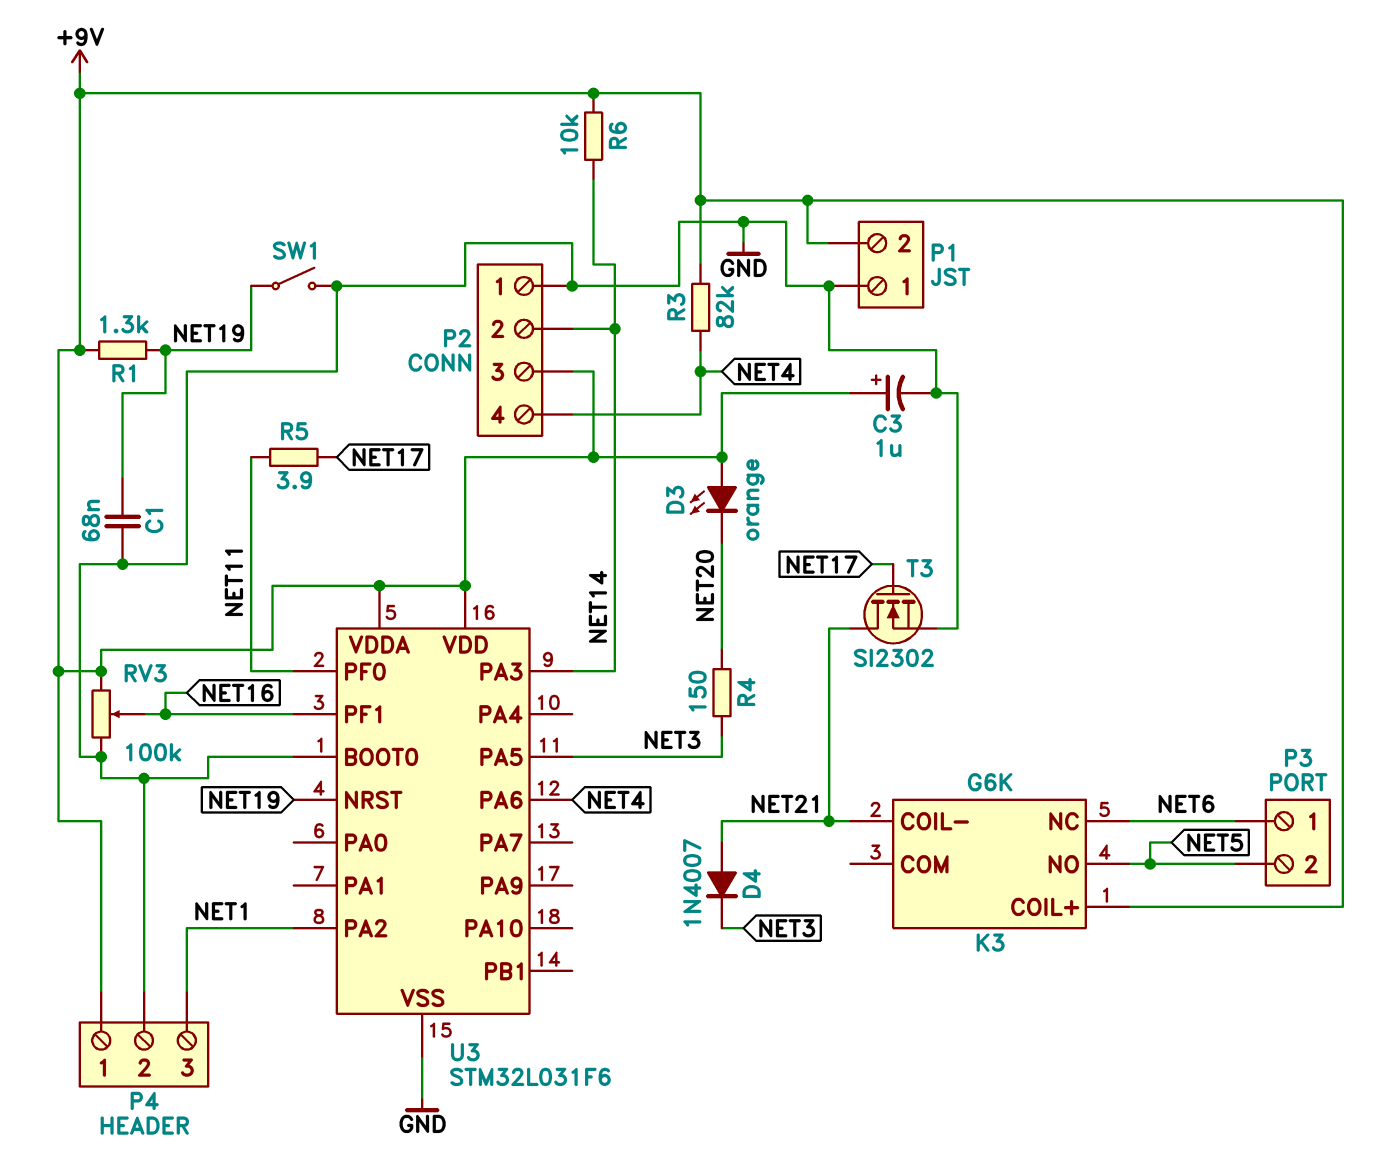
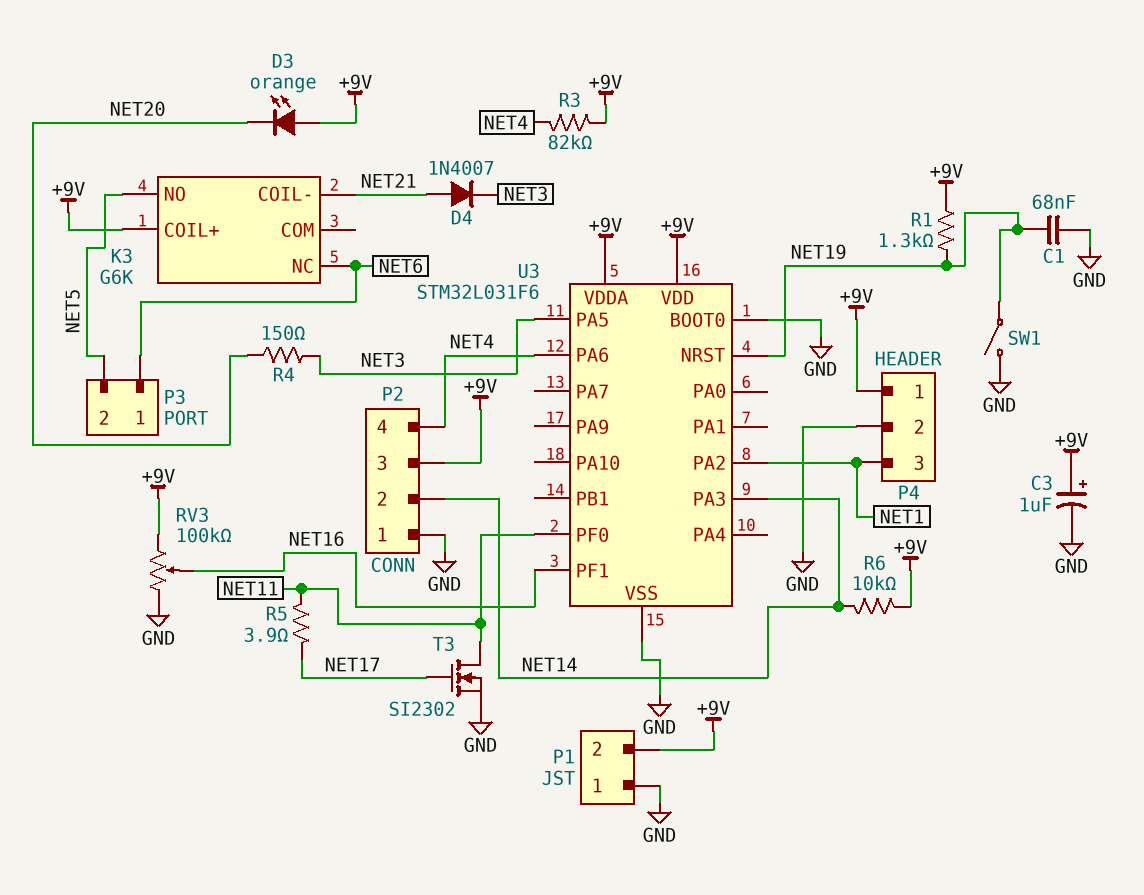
T3: NMOS SI2302 (G NET17, D NET21, S GND) -> NMOS SI2302 (G NET17, D NET11, S GND)

